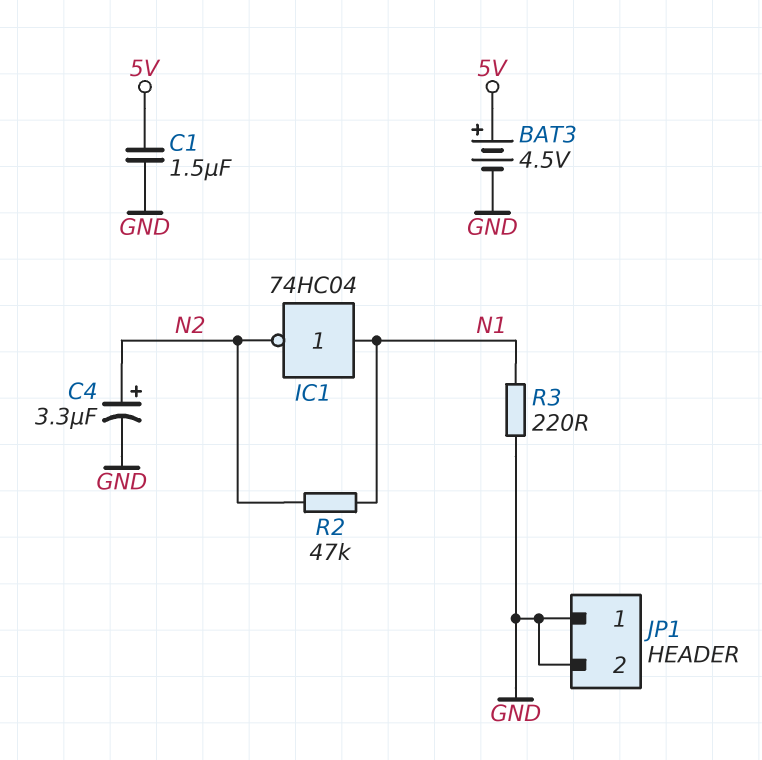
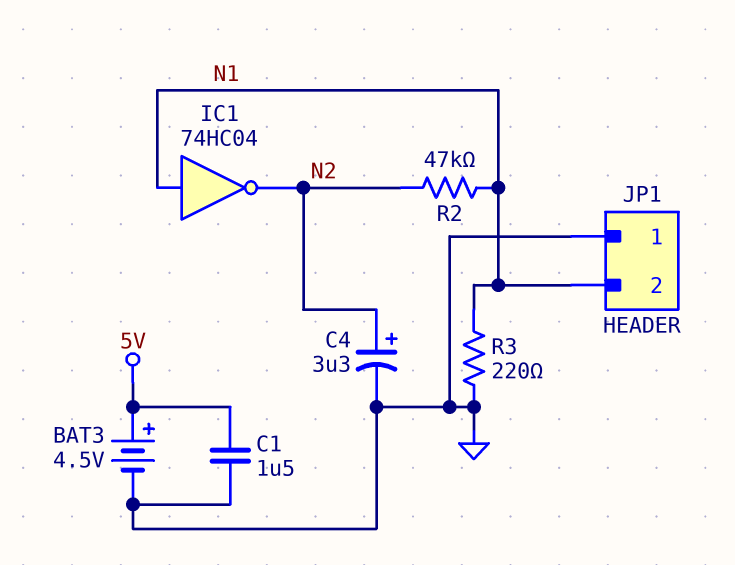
JP1 pin 2: GND -> N1

